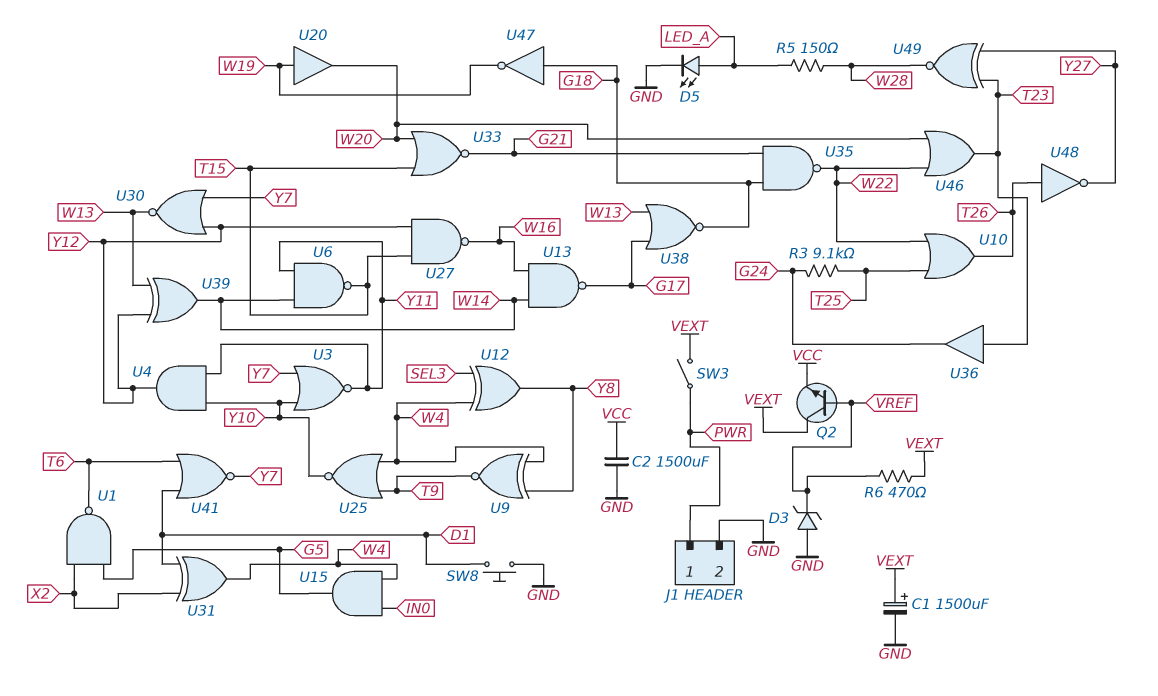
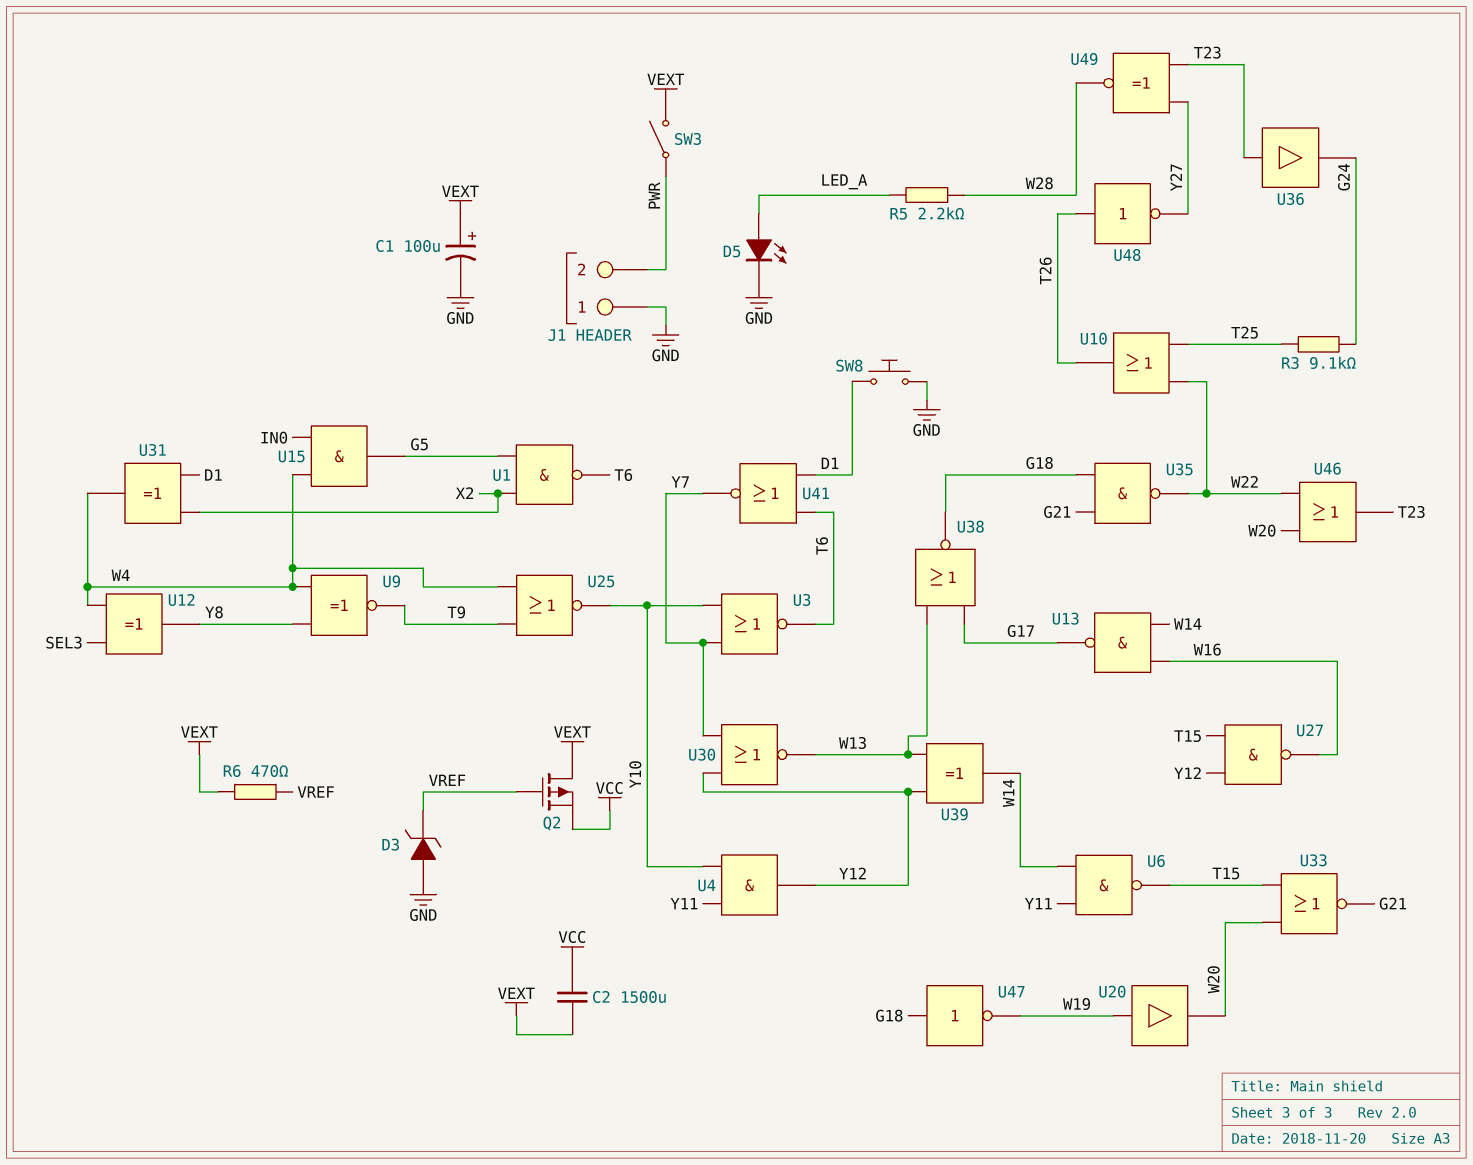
C1: 1500uF (plus VEXT, minus GND) -> 100uF (plus VEXT, minus GND)
C2: 1500uF (GND, VCC) -> 1500uF (VCC, VEXT)
J1 pin 1: PWR -> GND
J1 pin 2: GND -> PWR
Q2: NPN (B VREF, C VEXT, E VCC) -> PMOS (G VREF, D VEXT, S VCC)
R5: 150 (LED_A, W28) -> 2.2k (LED_A, W28)
U3: NOR (in Y7, in Y10, out Y11) -> NOR (in Y7, in Y10, out T6)

